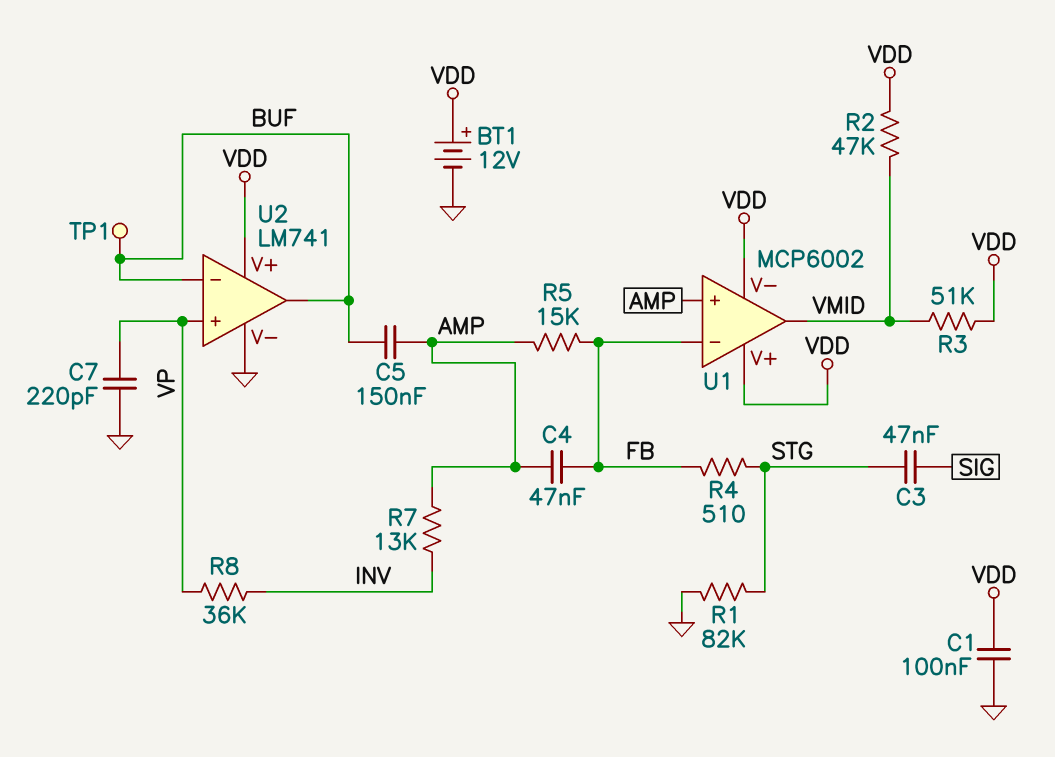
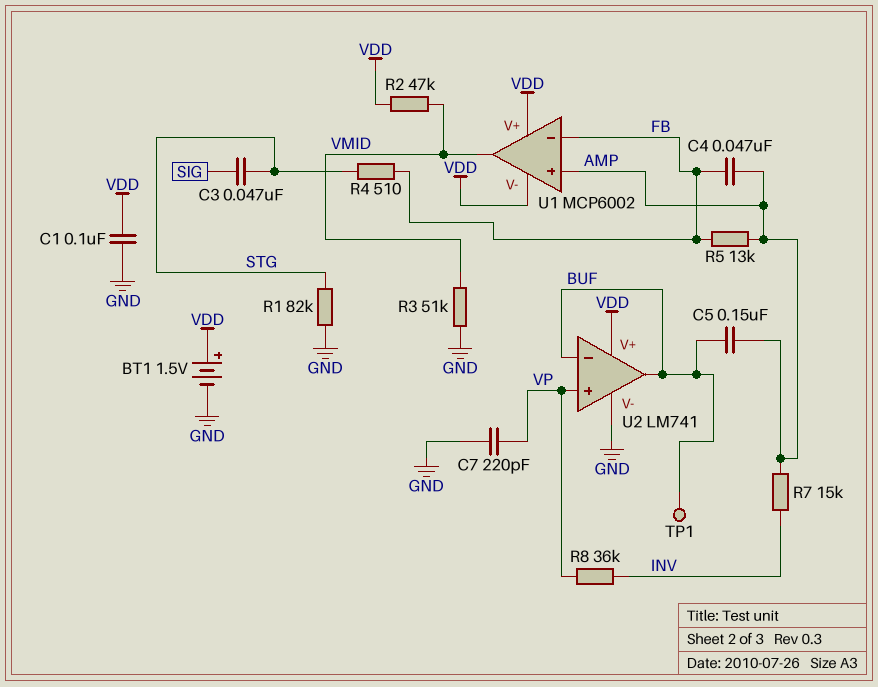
BT1: 12V (plus VDD, minus GND) -> 1.5V (plus VDD, minus GND)
R3: 51k (VDD, VMID) -> 51k (GND, VMID)
R5: 15k (AMP, FB) -> 13k (AMP, FB)
R7: 13k (AMP, INV) -> 15k (AMP, INV)

